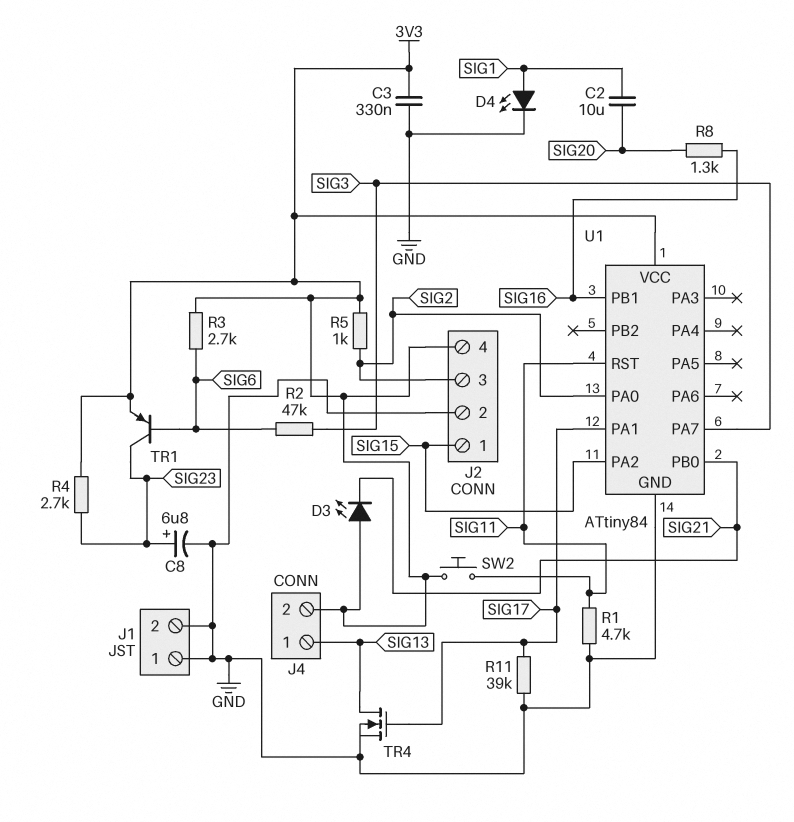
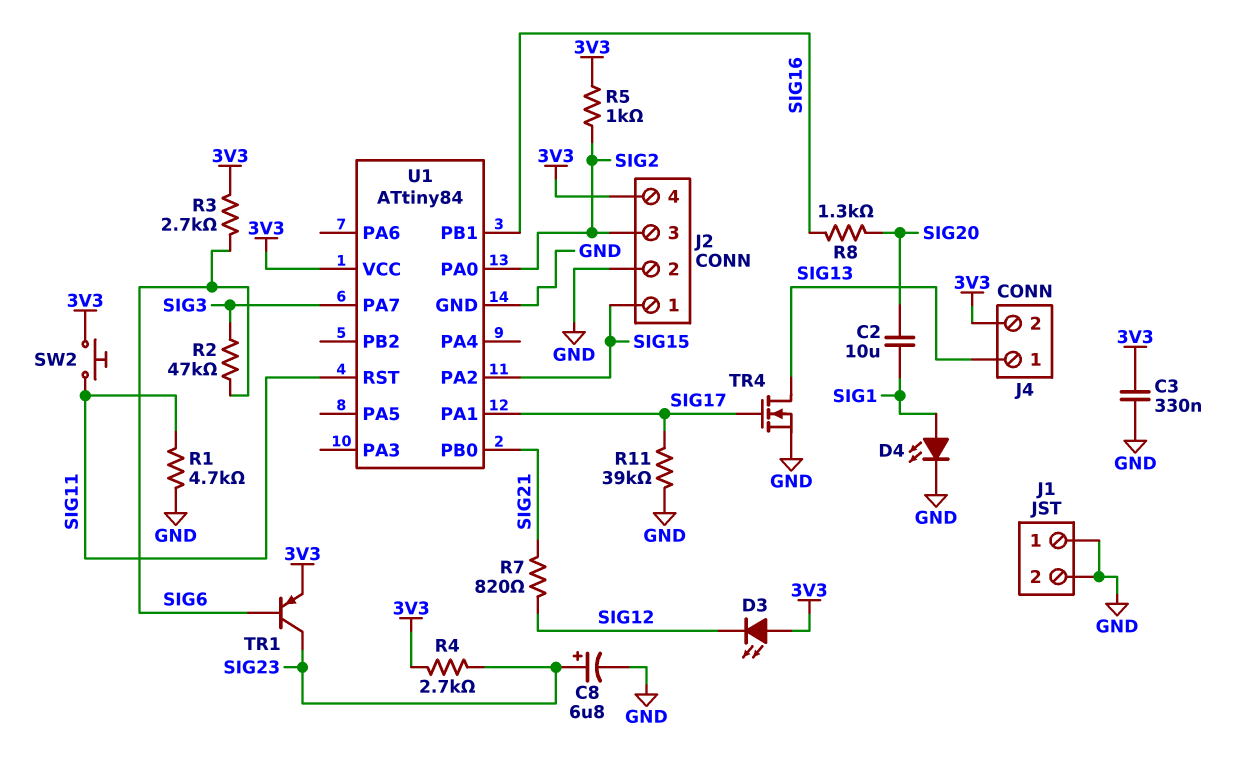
D3: LED (A 3V3, K SIG21) -> LED (A 3V3, K SIG12)
R7: none -> 820 (SIG12, SIG21)

